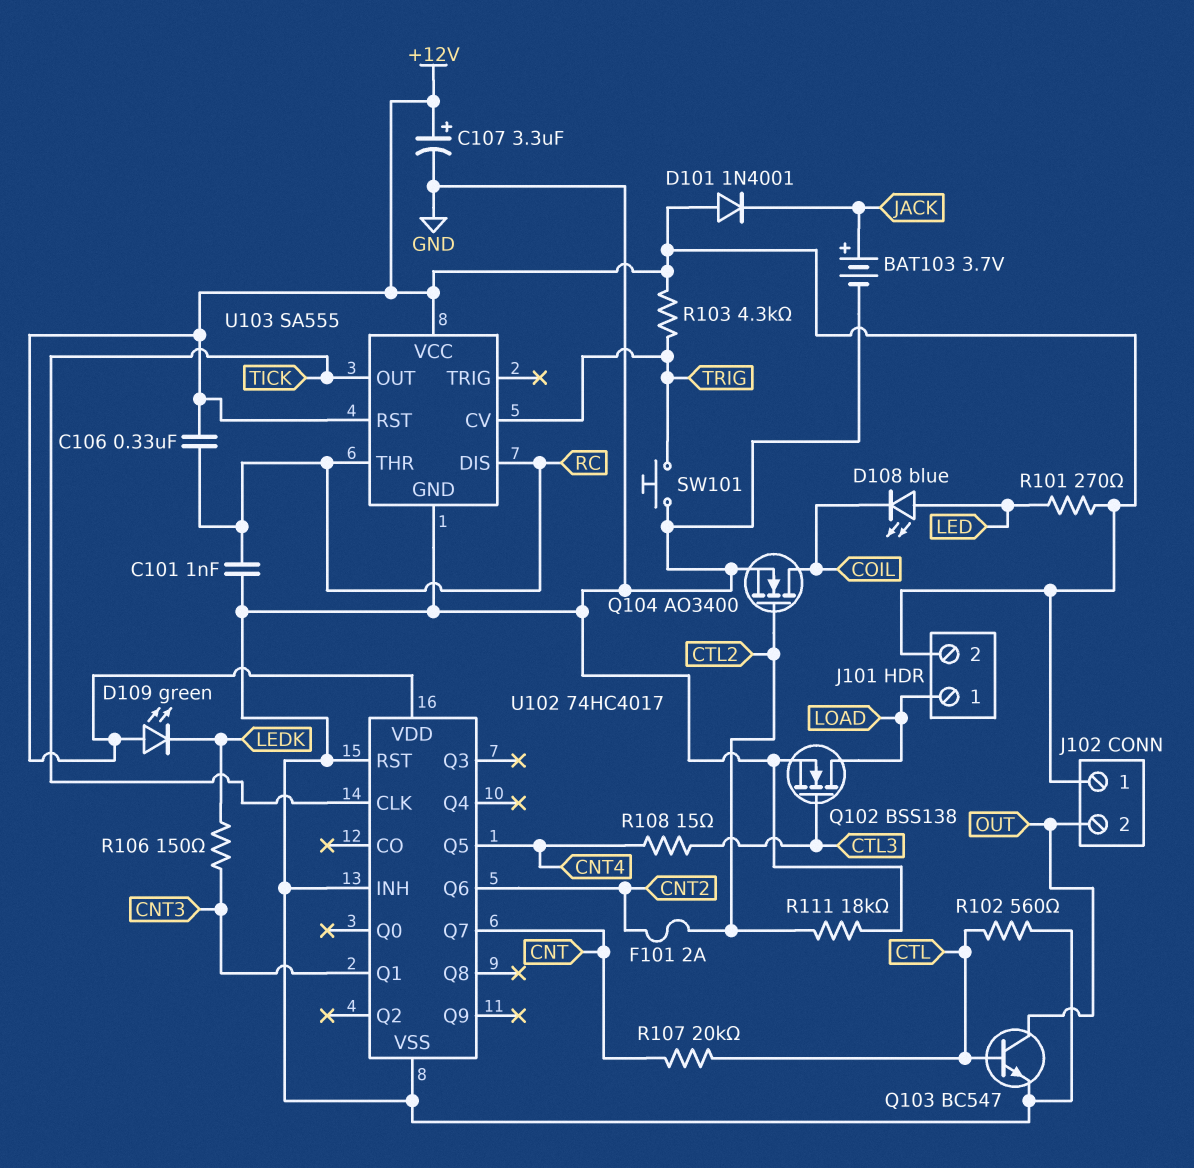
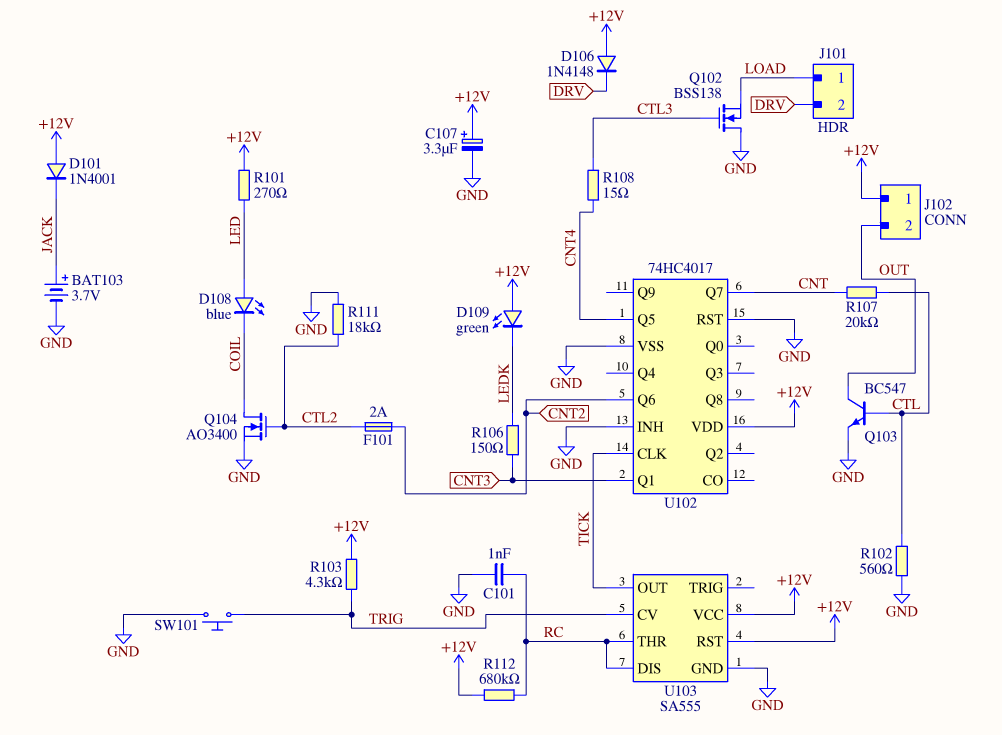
C106: 330nF (+12V, RC) -> none
D106: none -> diode 1N4148 (A +12V, K DRV)
J101 pin 2: +12V -> DRV
Q102: NMOS BSS138 (G CTL3, D LOAD, S GND) -> NMOS BSS138 (G CTL3, D GND, S LOAD)
R112: none -> 680k (+12V, RC)

